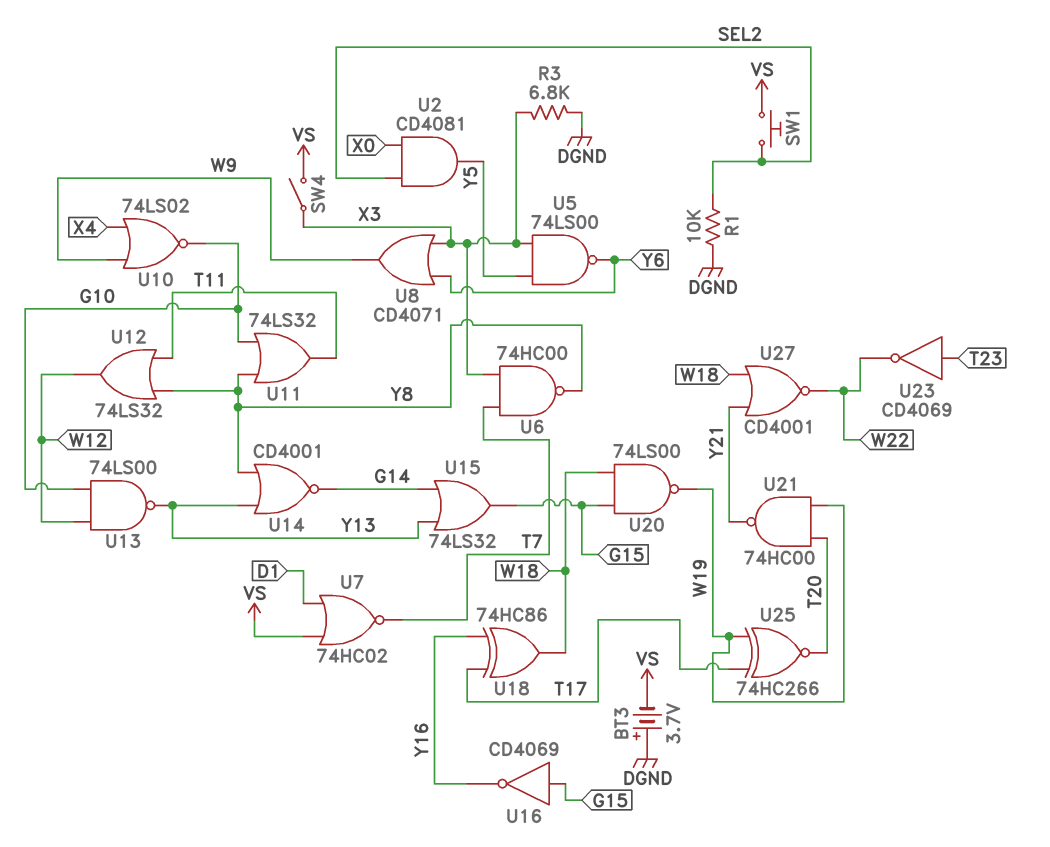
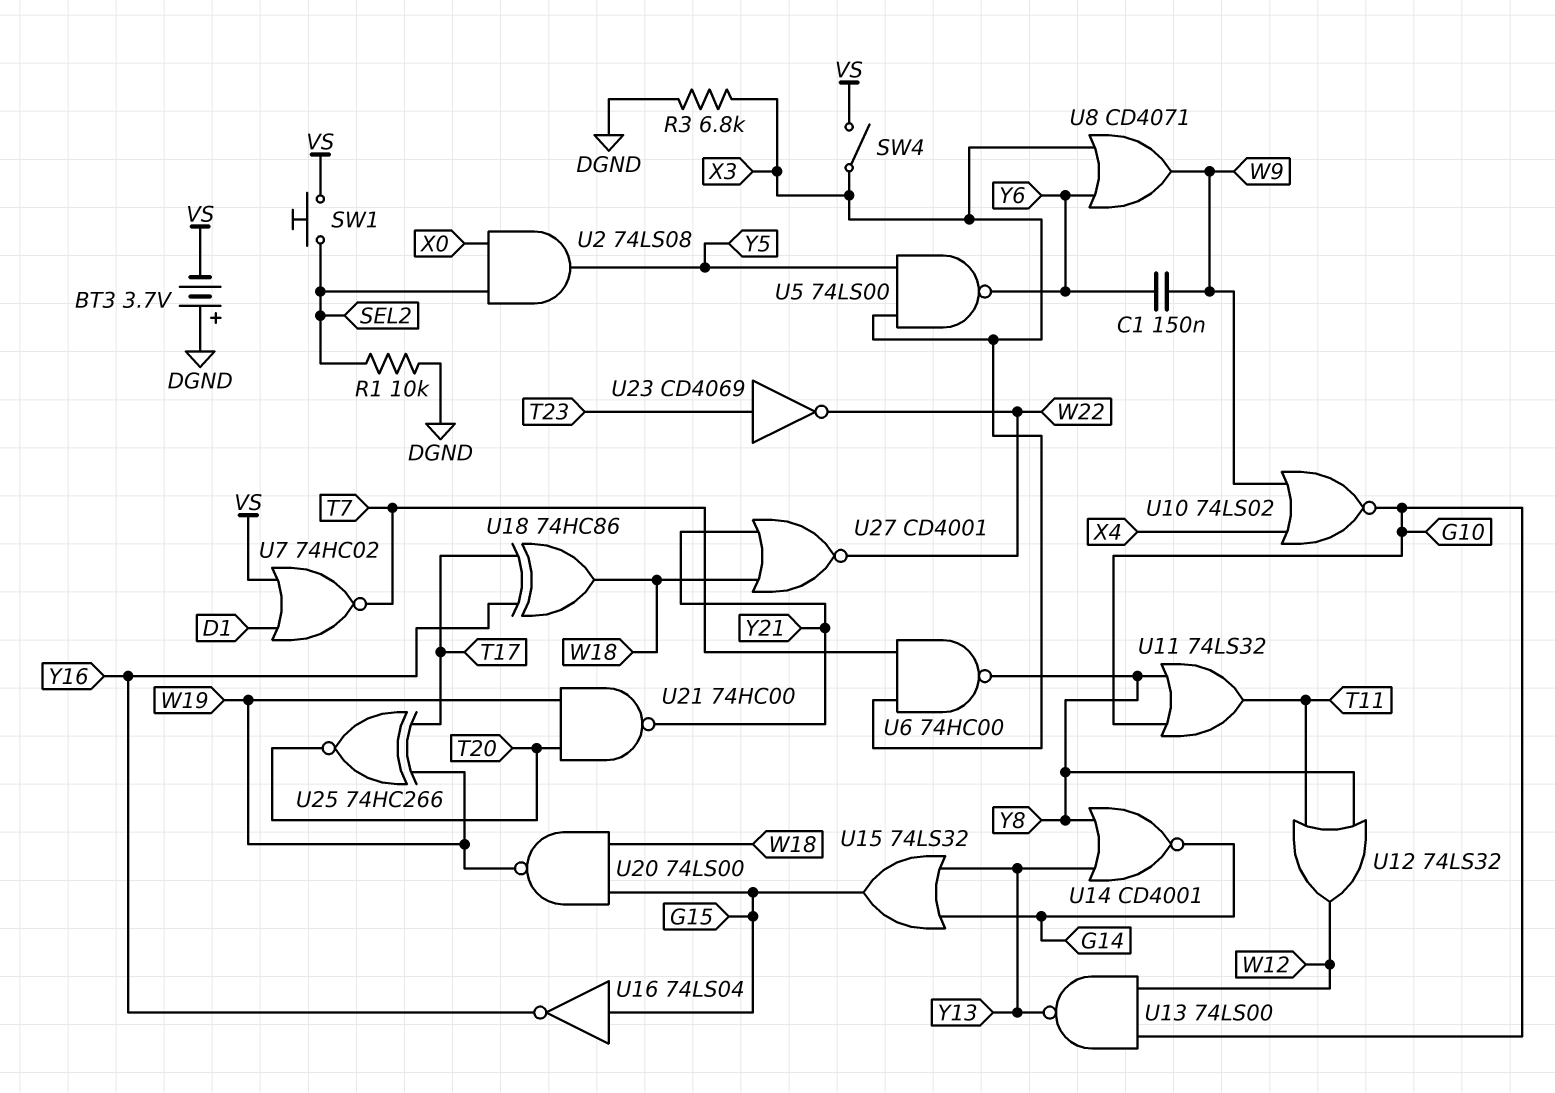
C1: none -> 150nF (W9, Y6)
U2: AND CD4081 (in SEL2, in X0, out Y5) -> AND 74LS08 (in SEL2, in X0, out Y5)
U16: NOT CD4069 (in G15, out Y16) -> NOT 74LS04 (in G15, out Y16)

